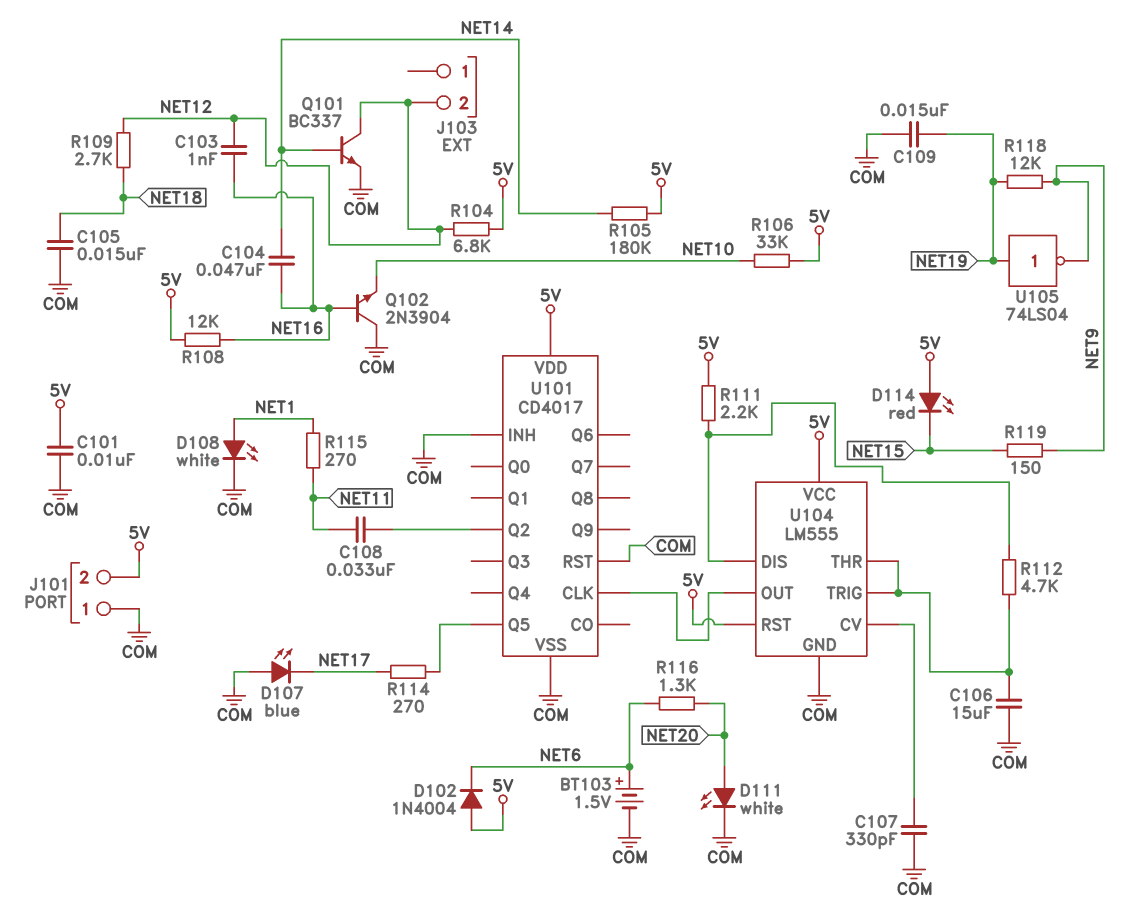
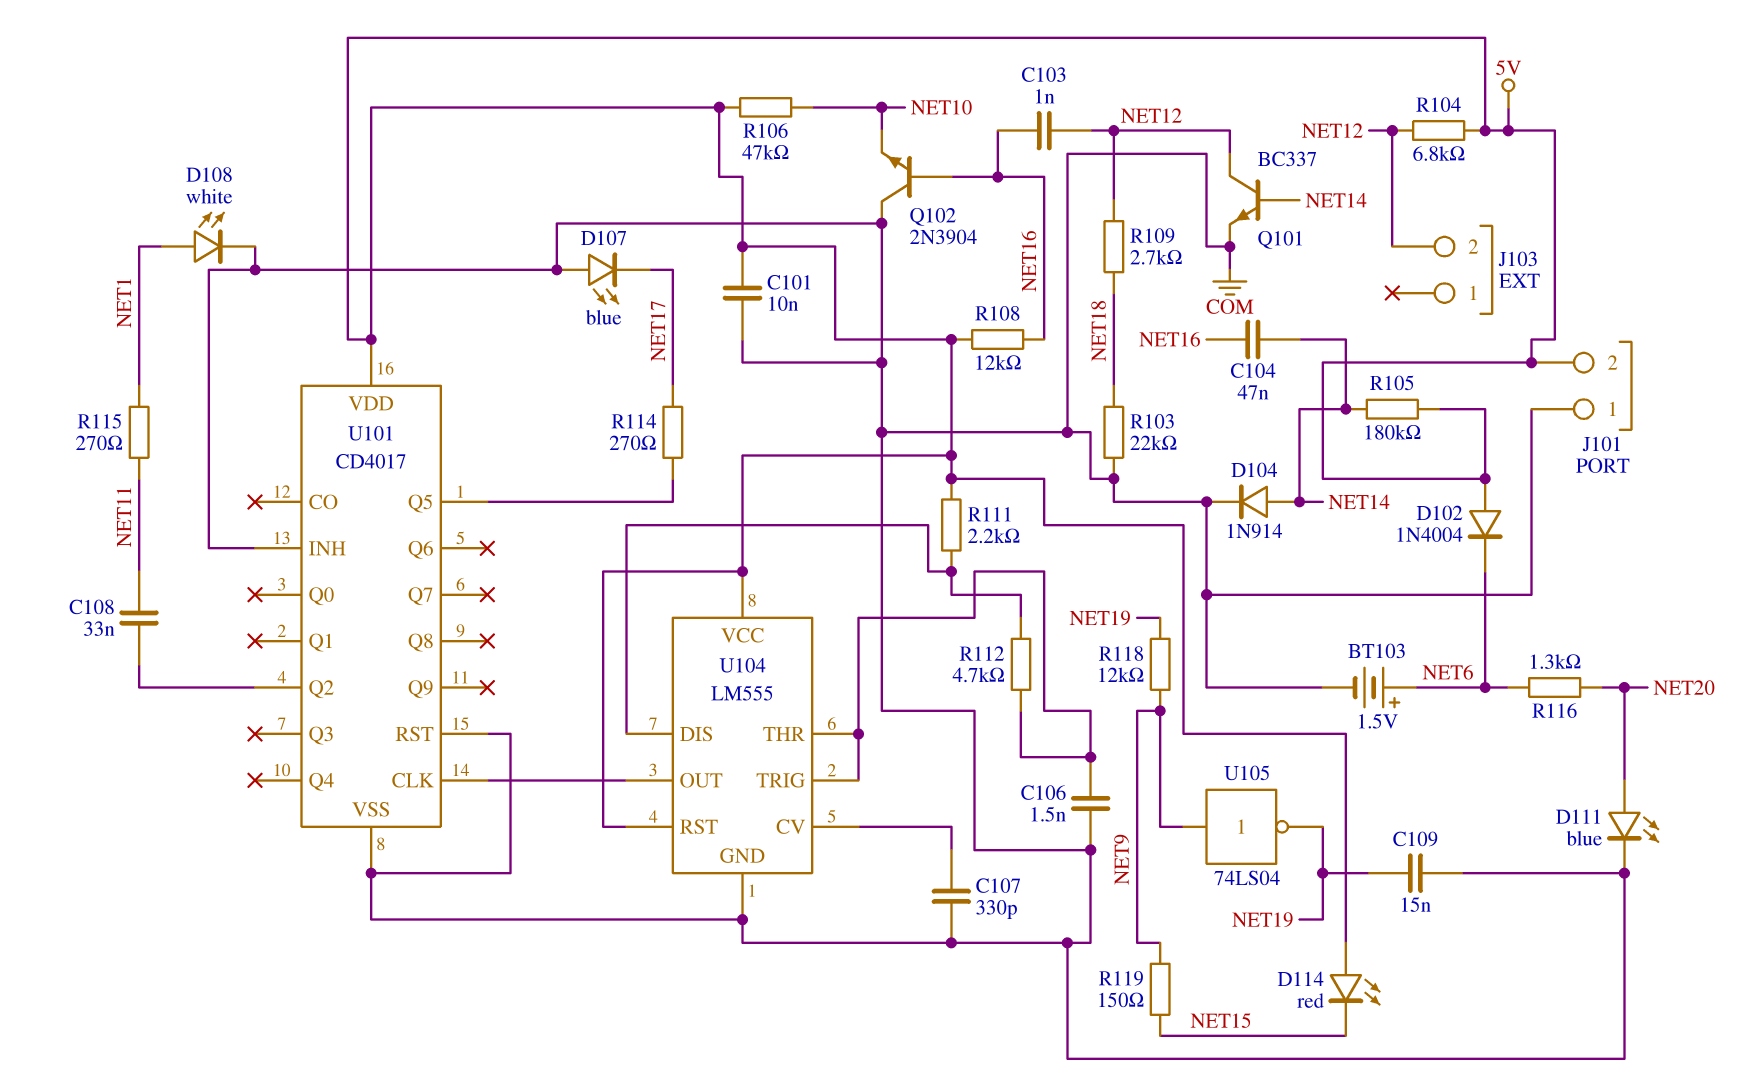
C105: 15nF (COM, NET18) -> none
C106: 15uF (COM, U104/THR) -> 1.5nF (COM, U104/THR)
D104: none -> diode 1N914 (A NET14, K COM)
D111: LED white (A NET20, K COM) -> LED blue (A NET20, K COM)
R103: none -> 22k (COM, NET18)
R106: 33k (5V, NET10) -> 47k (5V, NET10)
U105: NOT 74LS04 (in NET19, out NET9) -> NOT 74LS04 (in NET9, out NET19)

